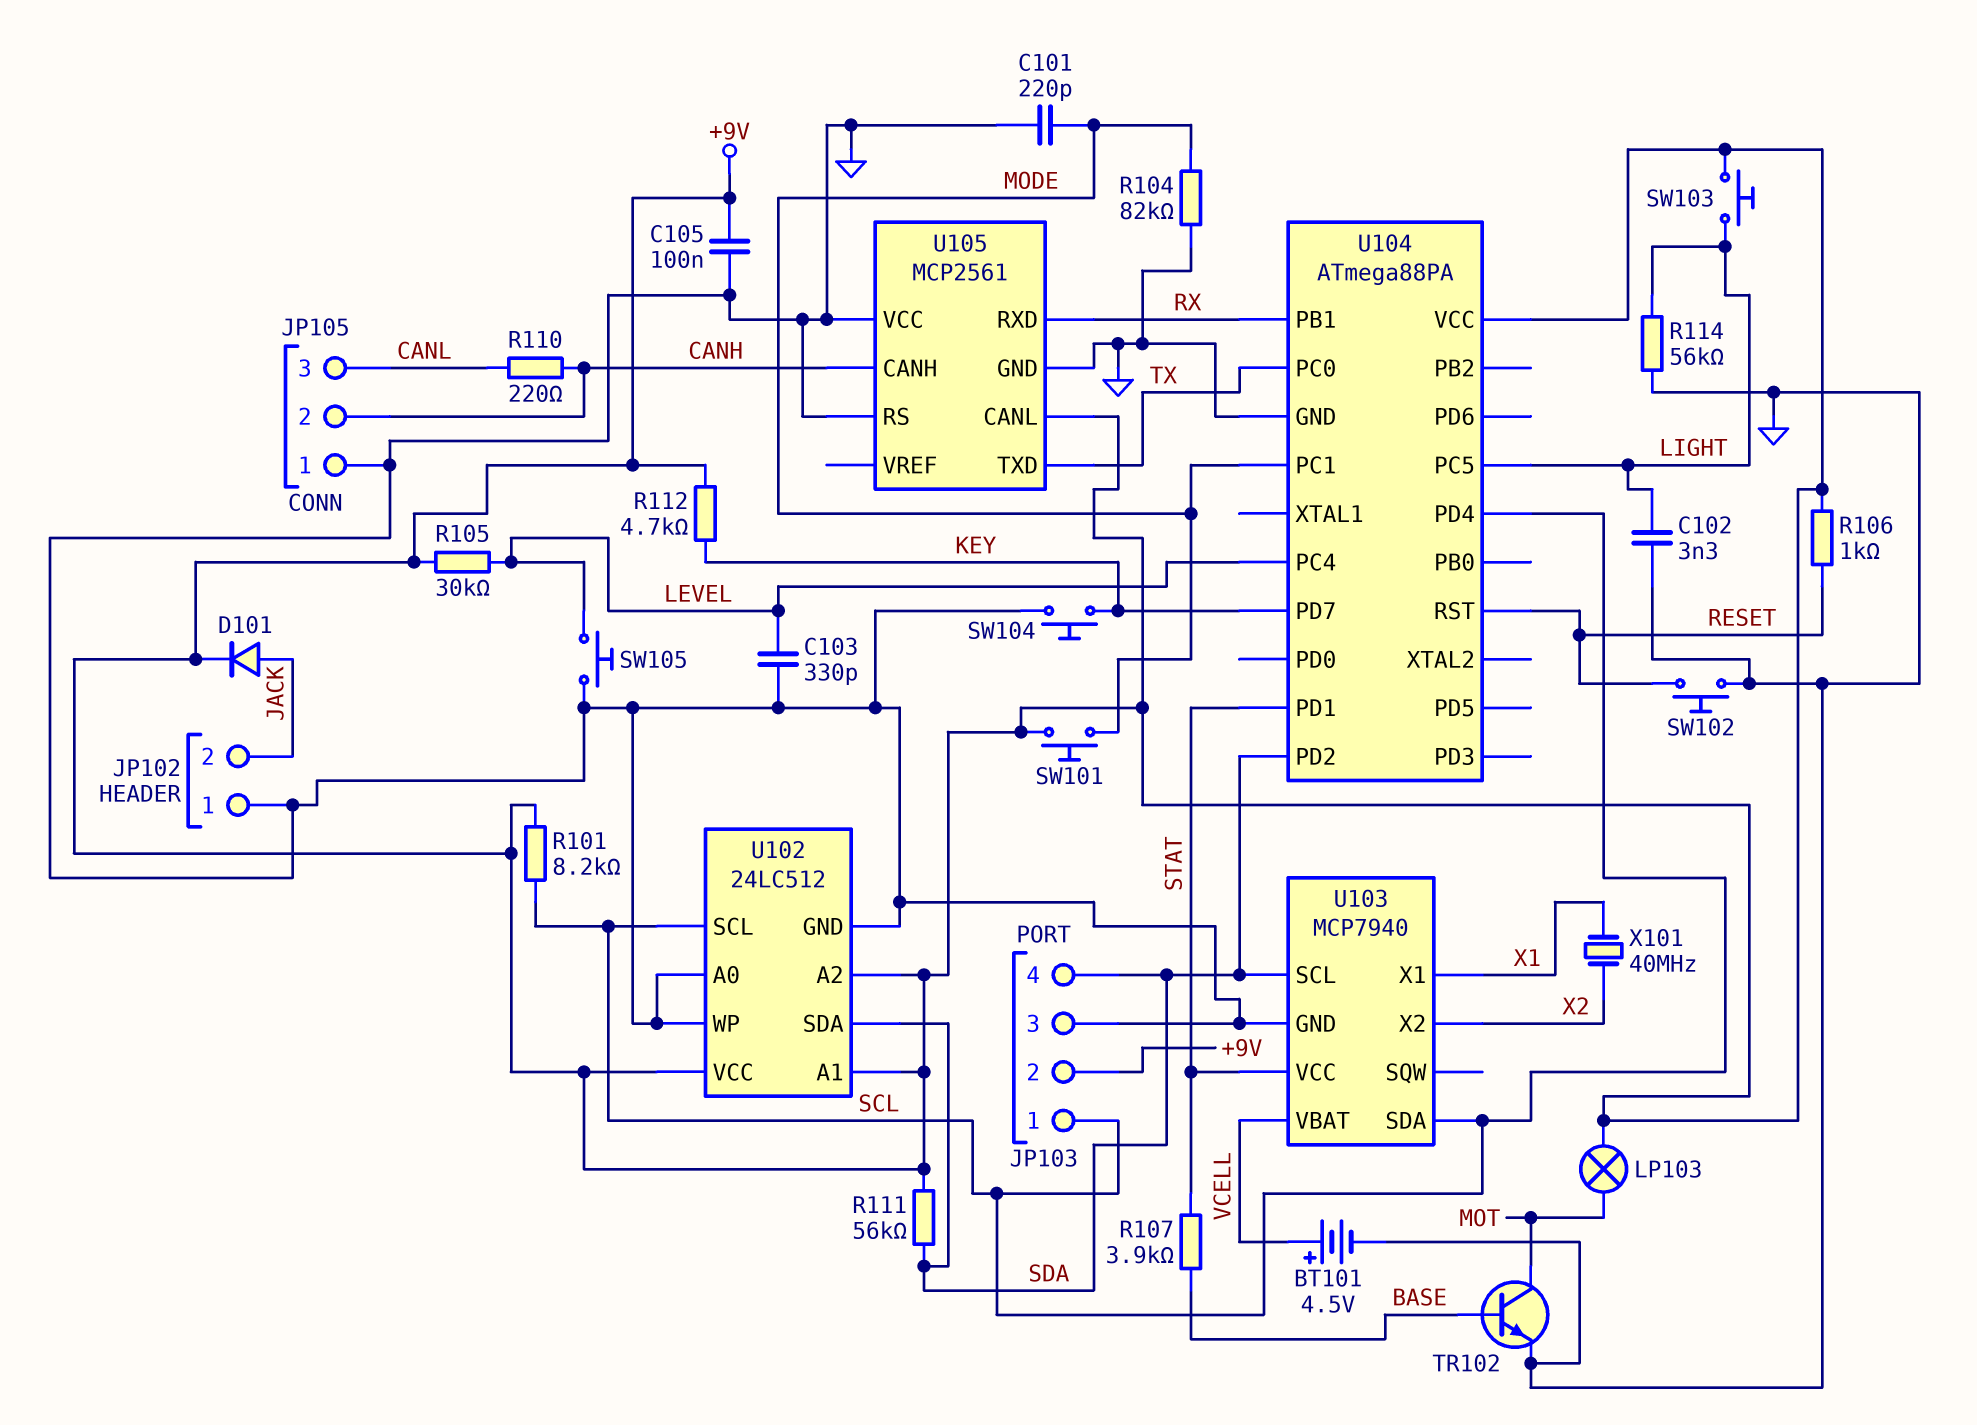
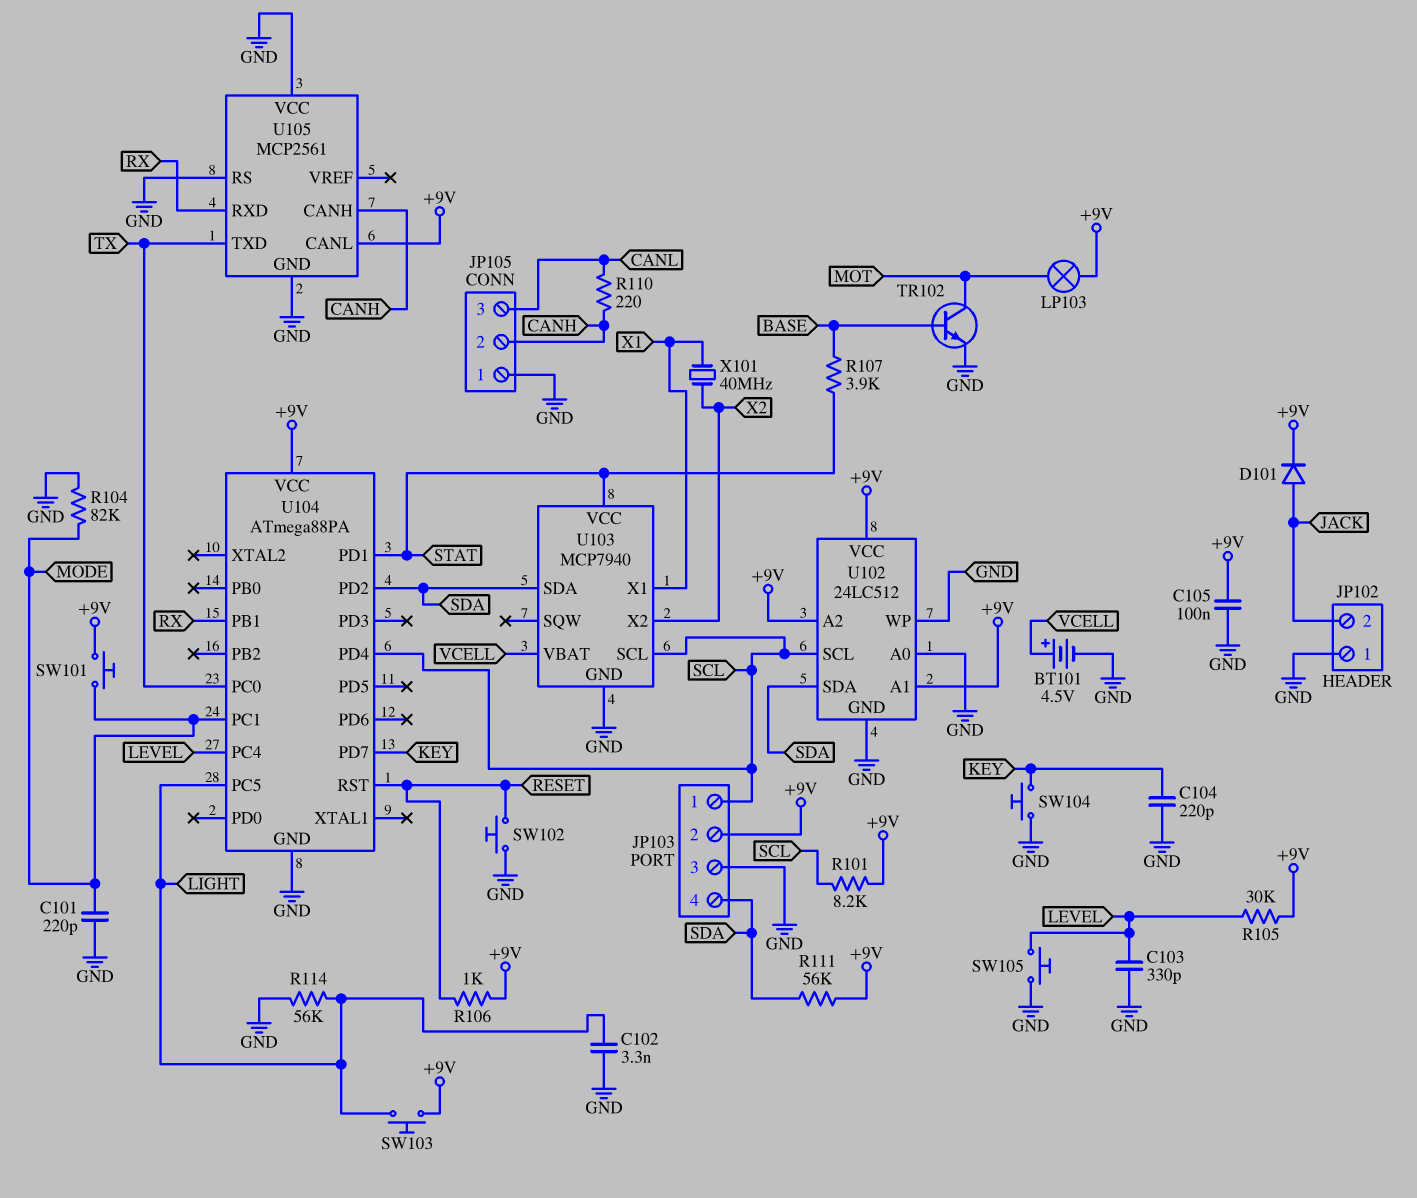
C104: none -> 220pF (GND, KEY)
R112: 4.7k (+9V, KEY) -> none
U103 pin SCL: SDA -> SCL
U103 pin SDA: SCL -> SDA

